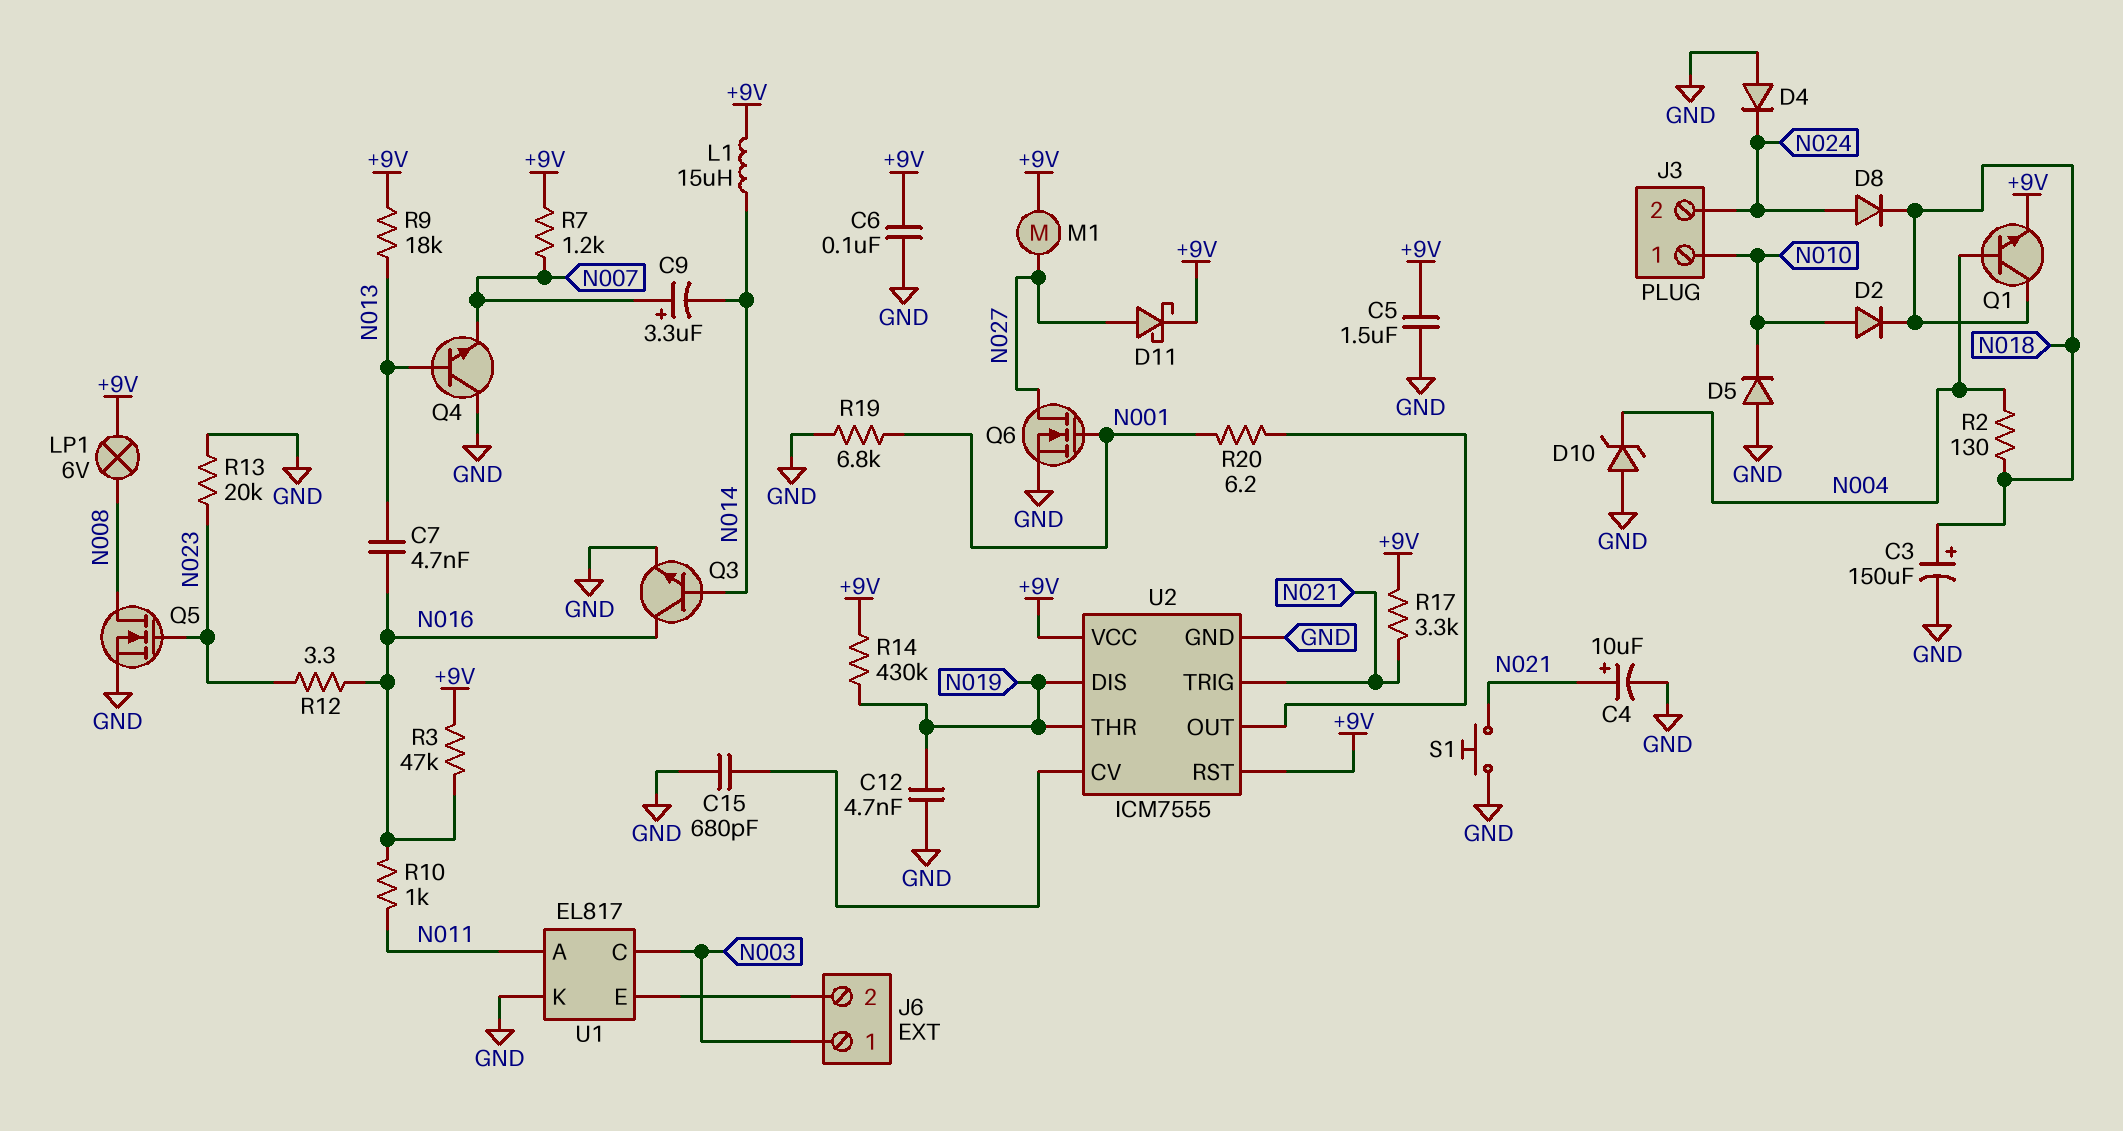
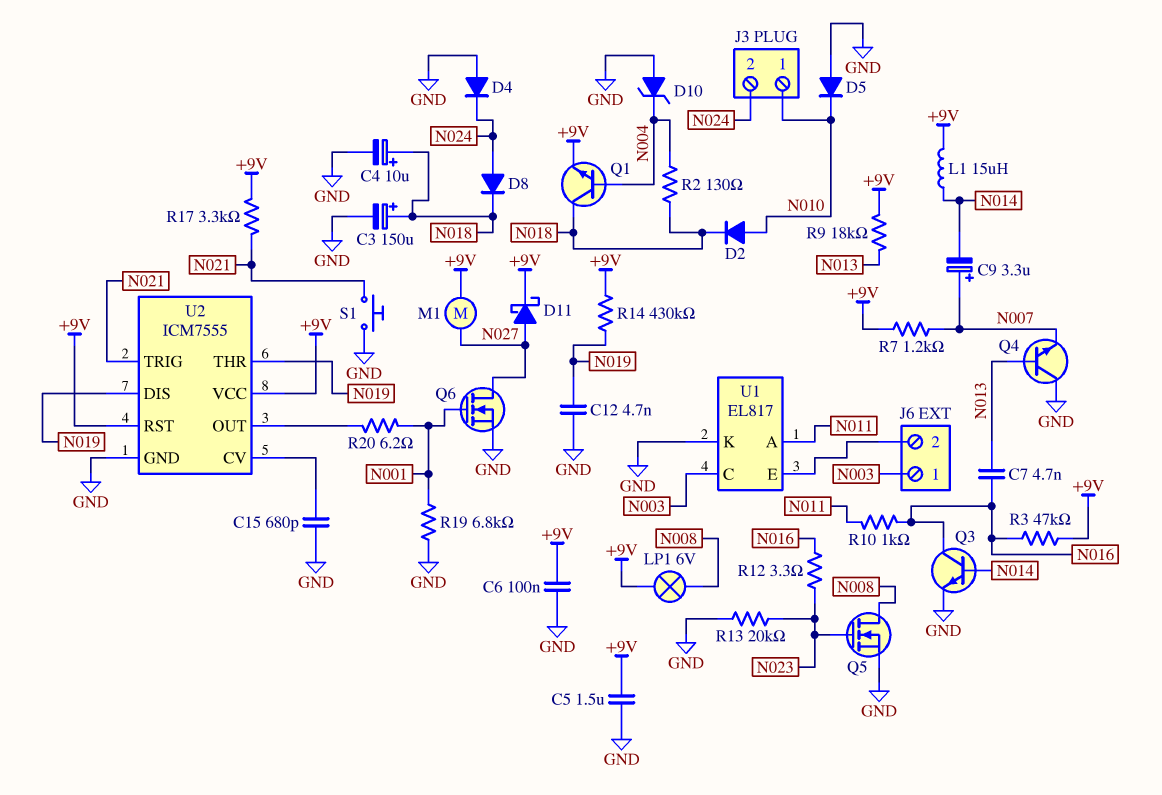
C4: 10uF (plus N021, minus GND) -> 10uF (plus N018, minus GND)

